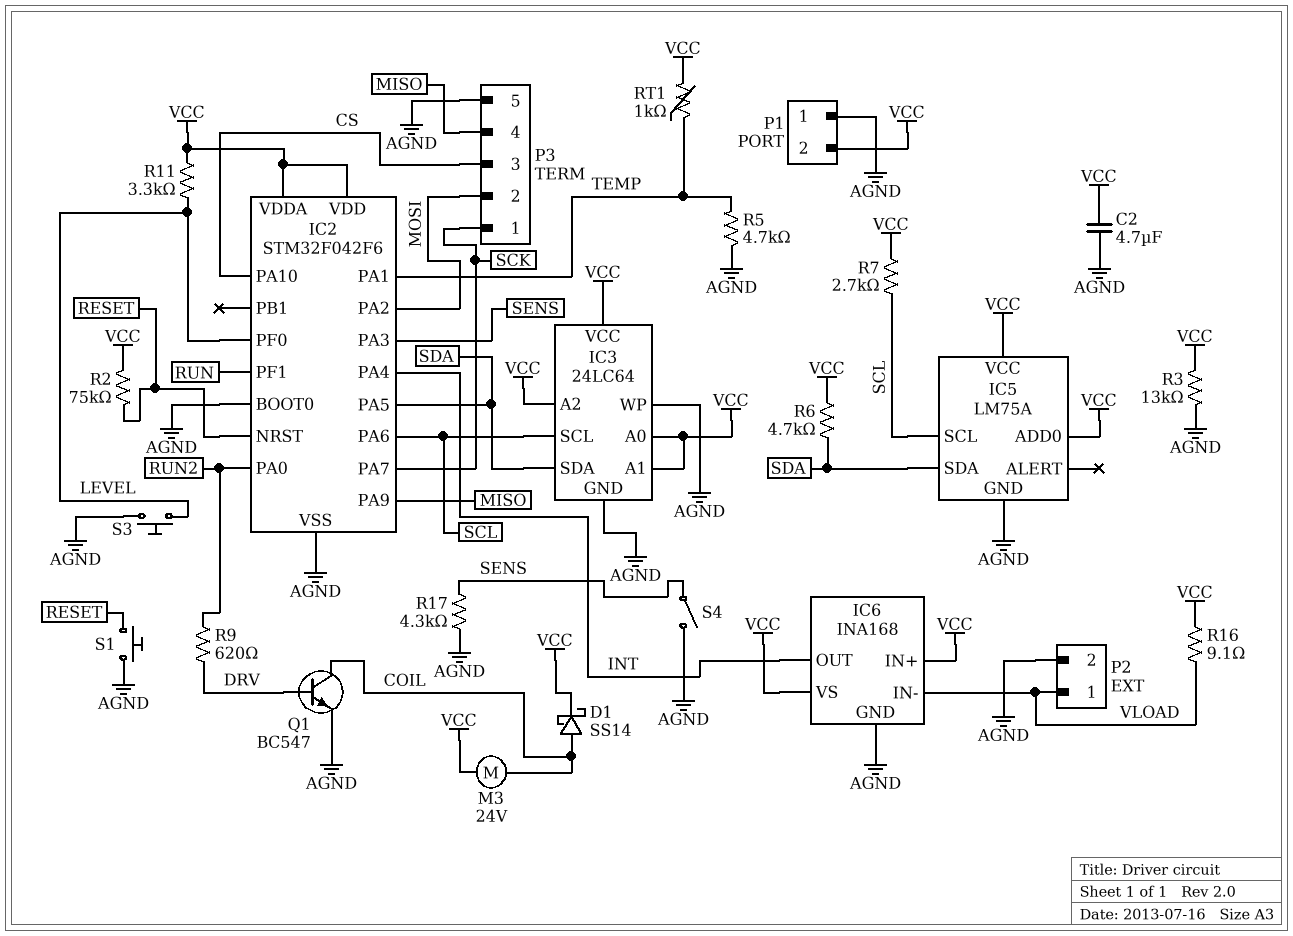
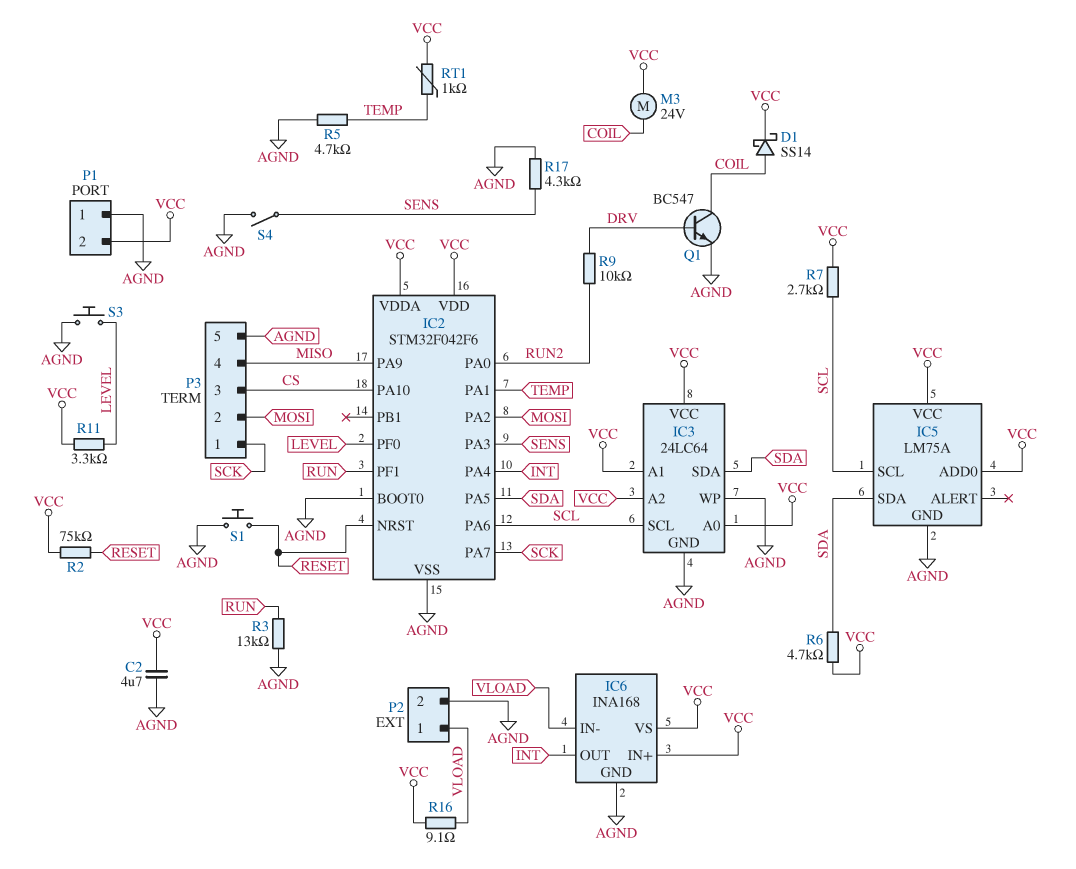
R3: 13k (AGND, VCC) -> 13k (AGND, RUN)
R9: 620 (DRV, RUN2) -> 10k (DRV, RUN2)

